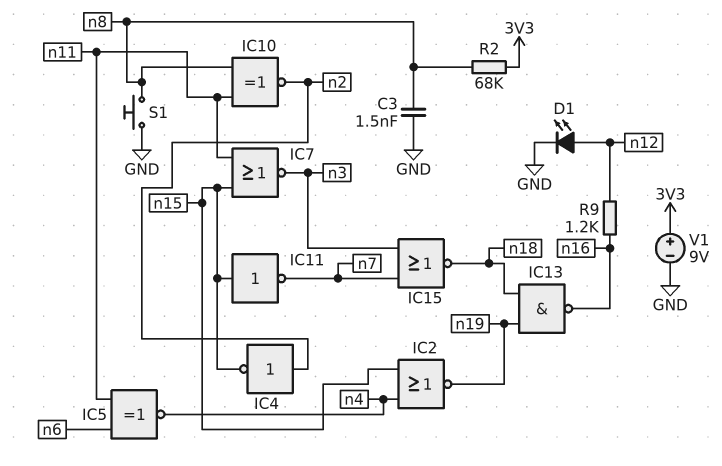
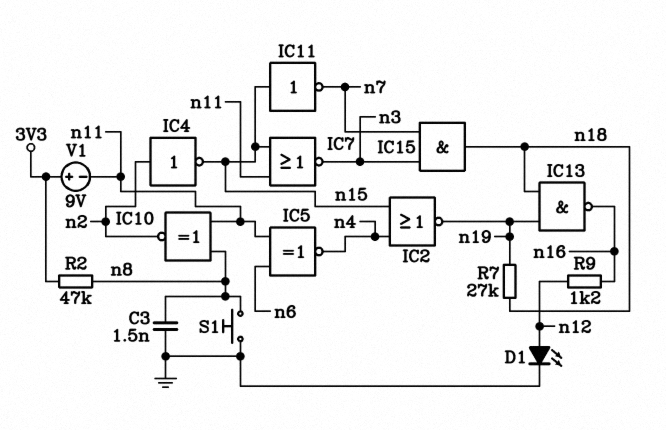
IC15: NOR (in n3, in n7, out n18) -> AND (in n3, in n7, out n18)
R2: 68k (3V3, n8) -> 47k (3V3, n8)
R7: none -> 27k (n18, n19)
V1: 9V (plus 3V3, minus GND) -> 9V (plus 3V3, minus n11)

